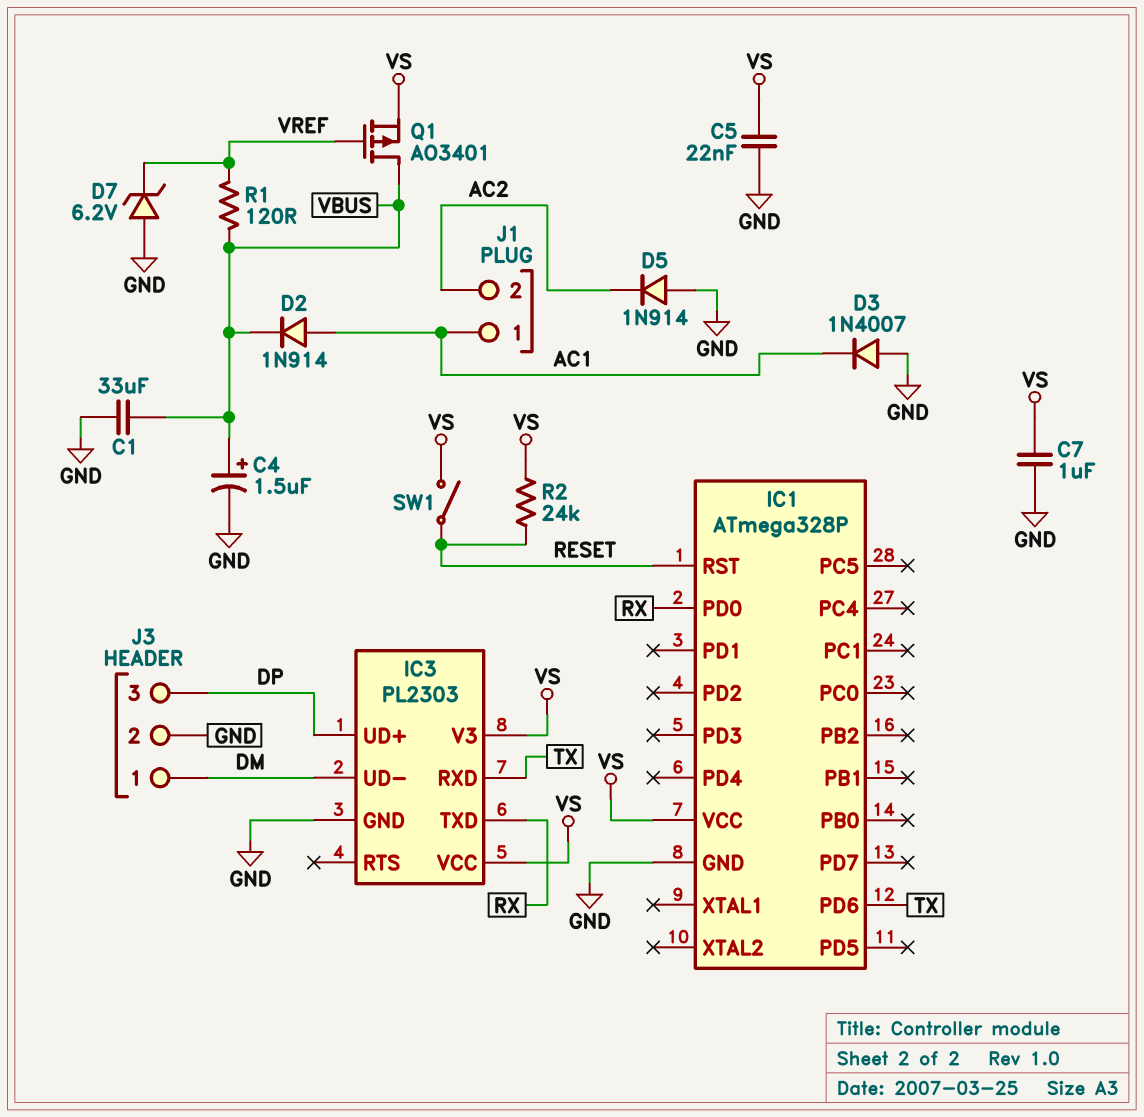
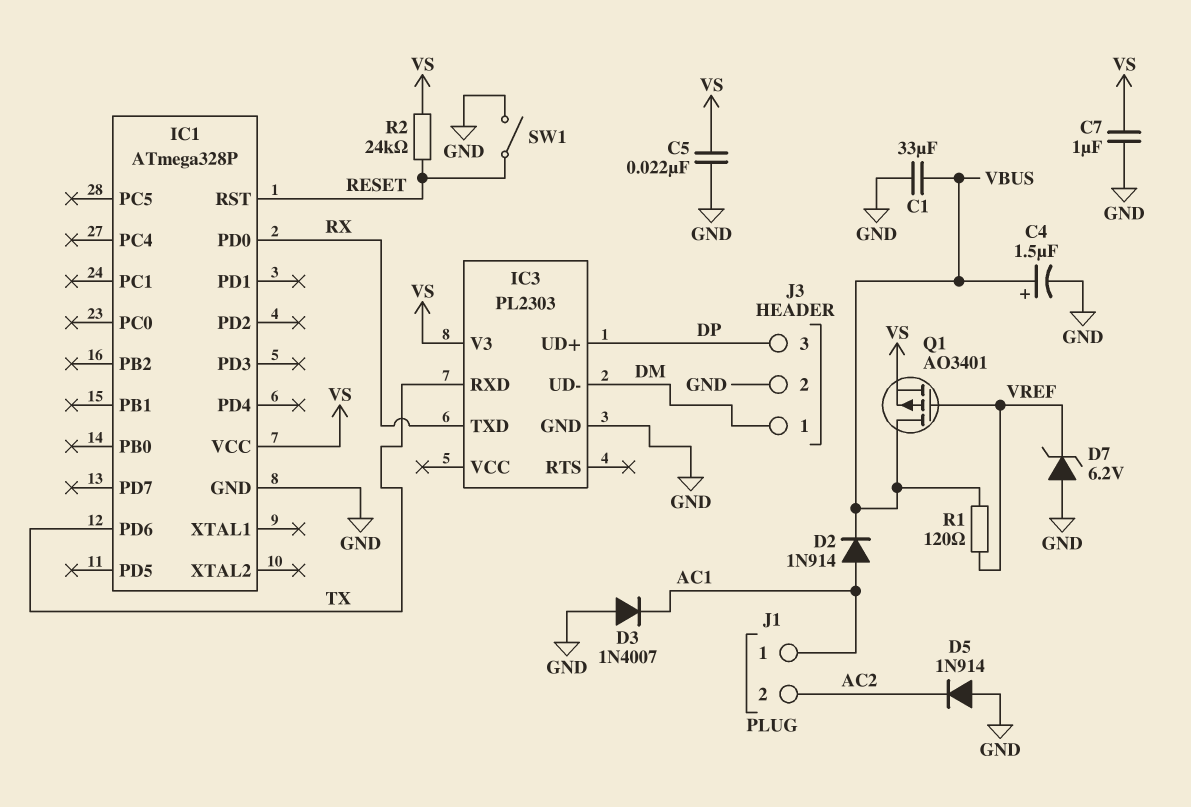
IC3 pin VCC: VS -> none
SW1: switch (RESET, VS) -> switch (GND, RESET)

